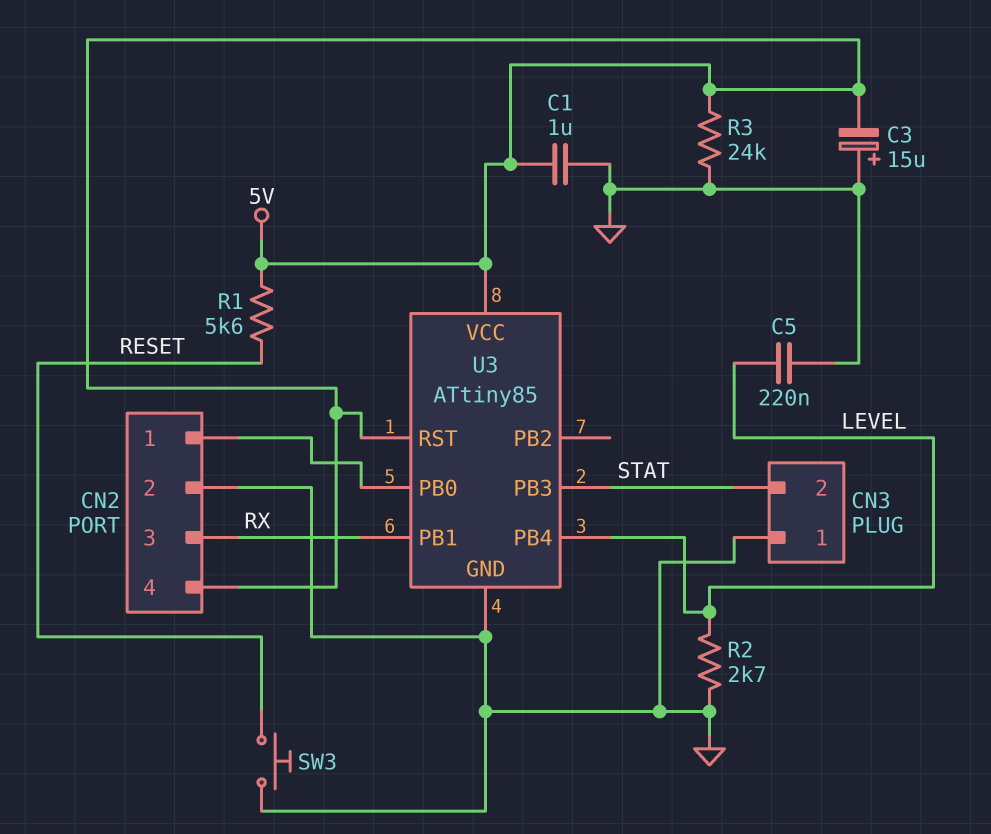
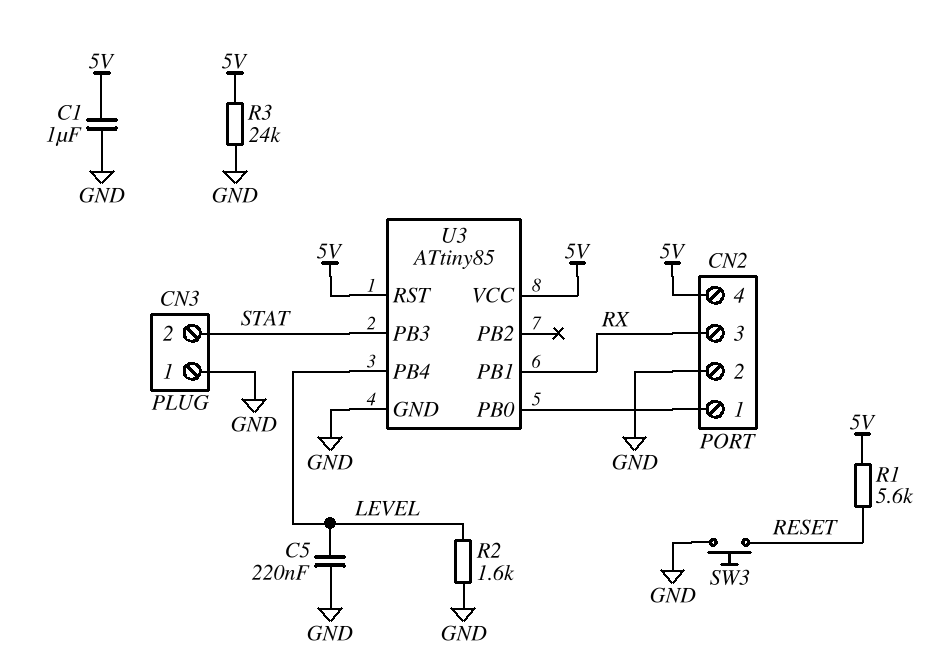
C3: 15uF (plus GND, minus 5V) -> none
R2: 2.7k (GND, LEVEL) -> 1.6k (GND, LEVEL)

